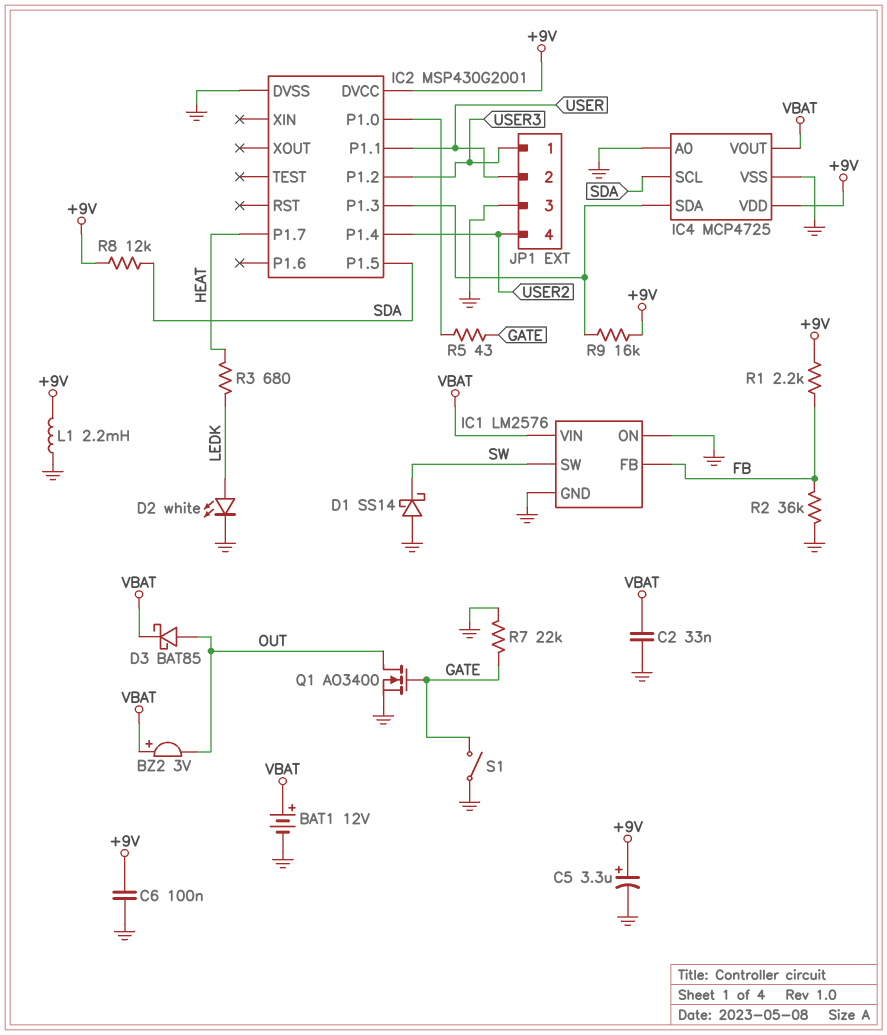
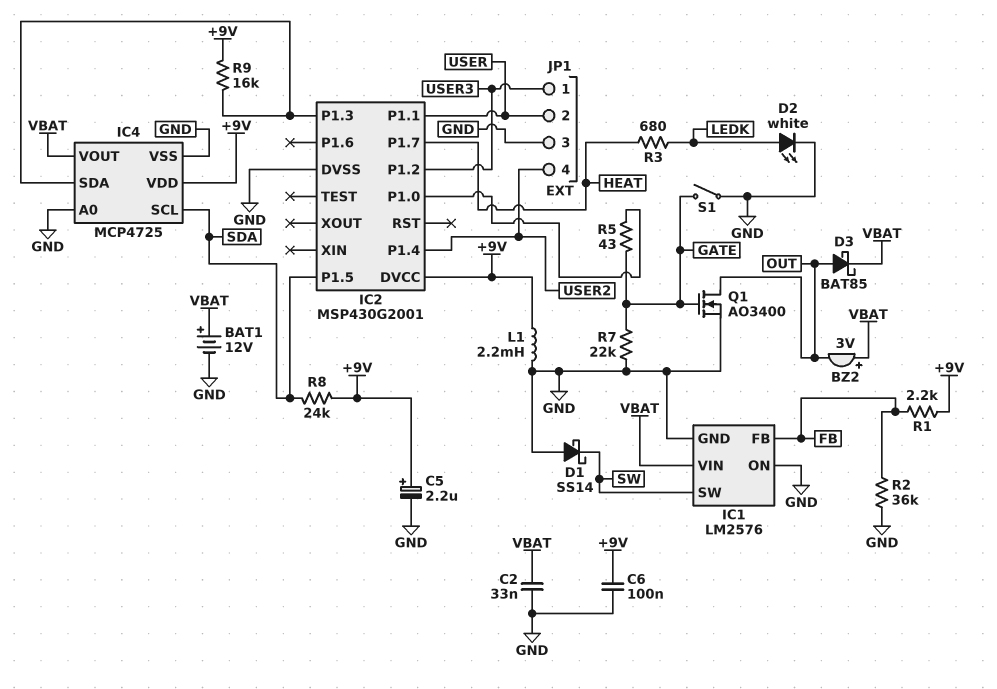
C5: 3.3uF (plus +9V, minus GND) -> 2.2uF (plus +9V, minus GND)
R8: 12k (+9V, SDA) -> 24k (+9V, SDA)

